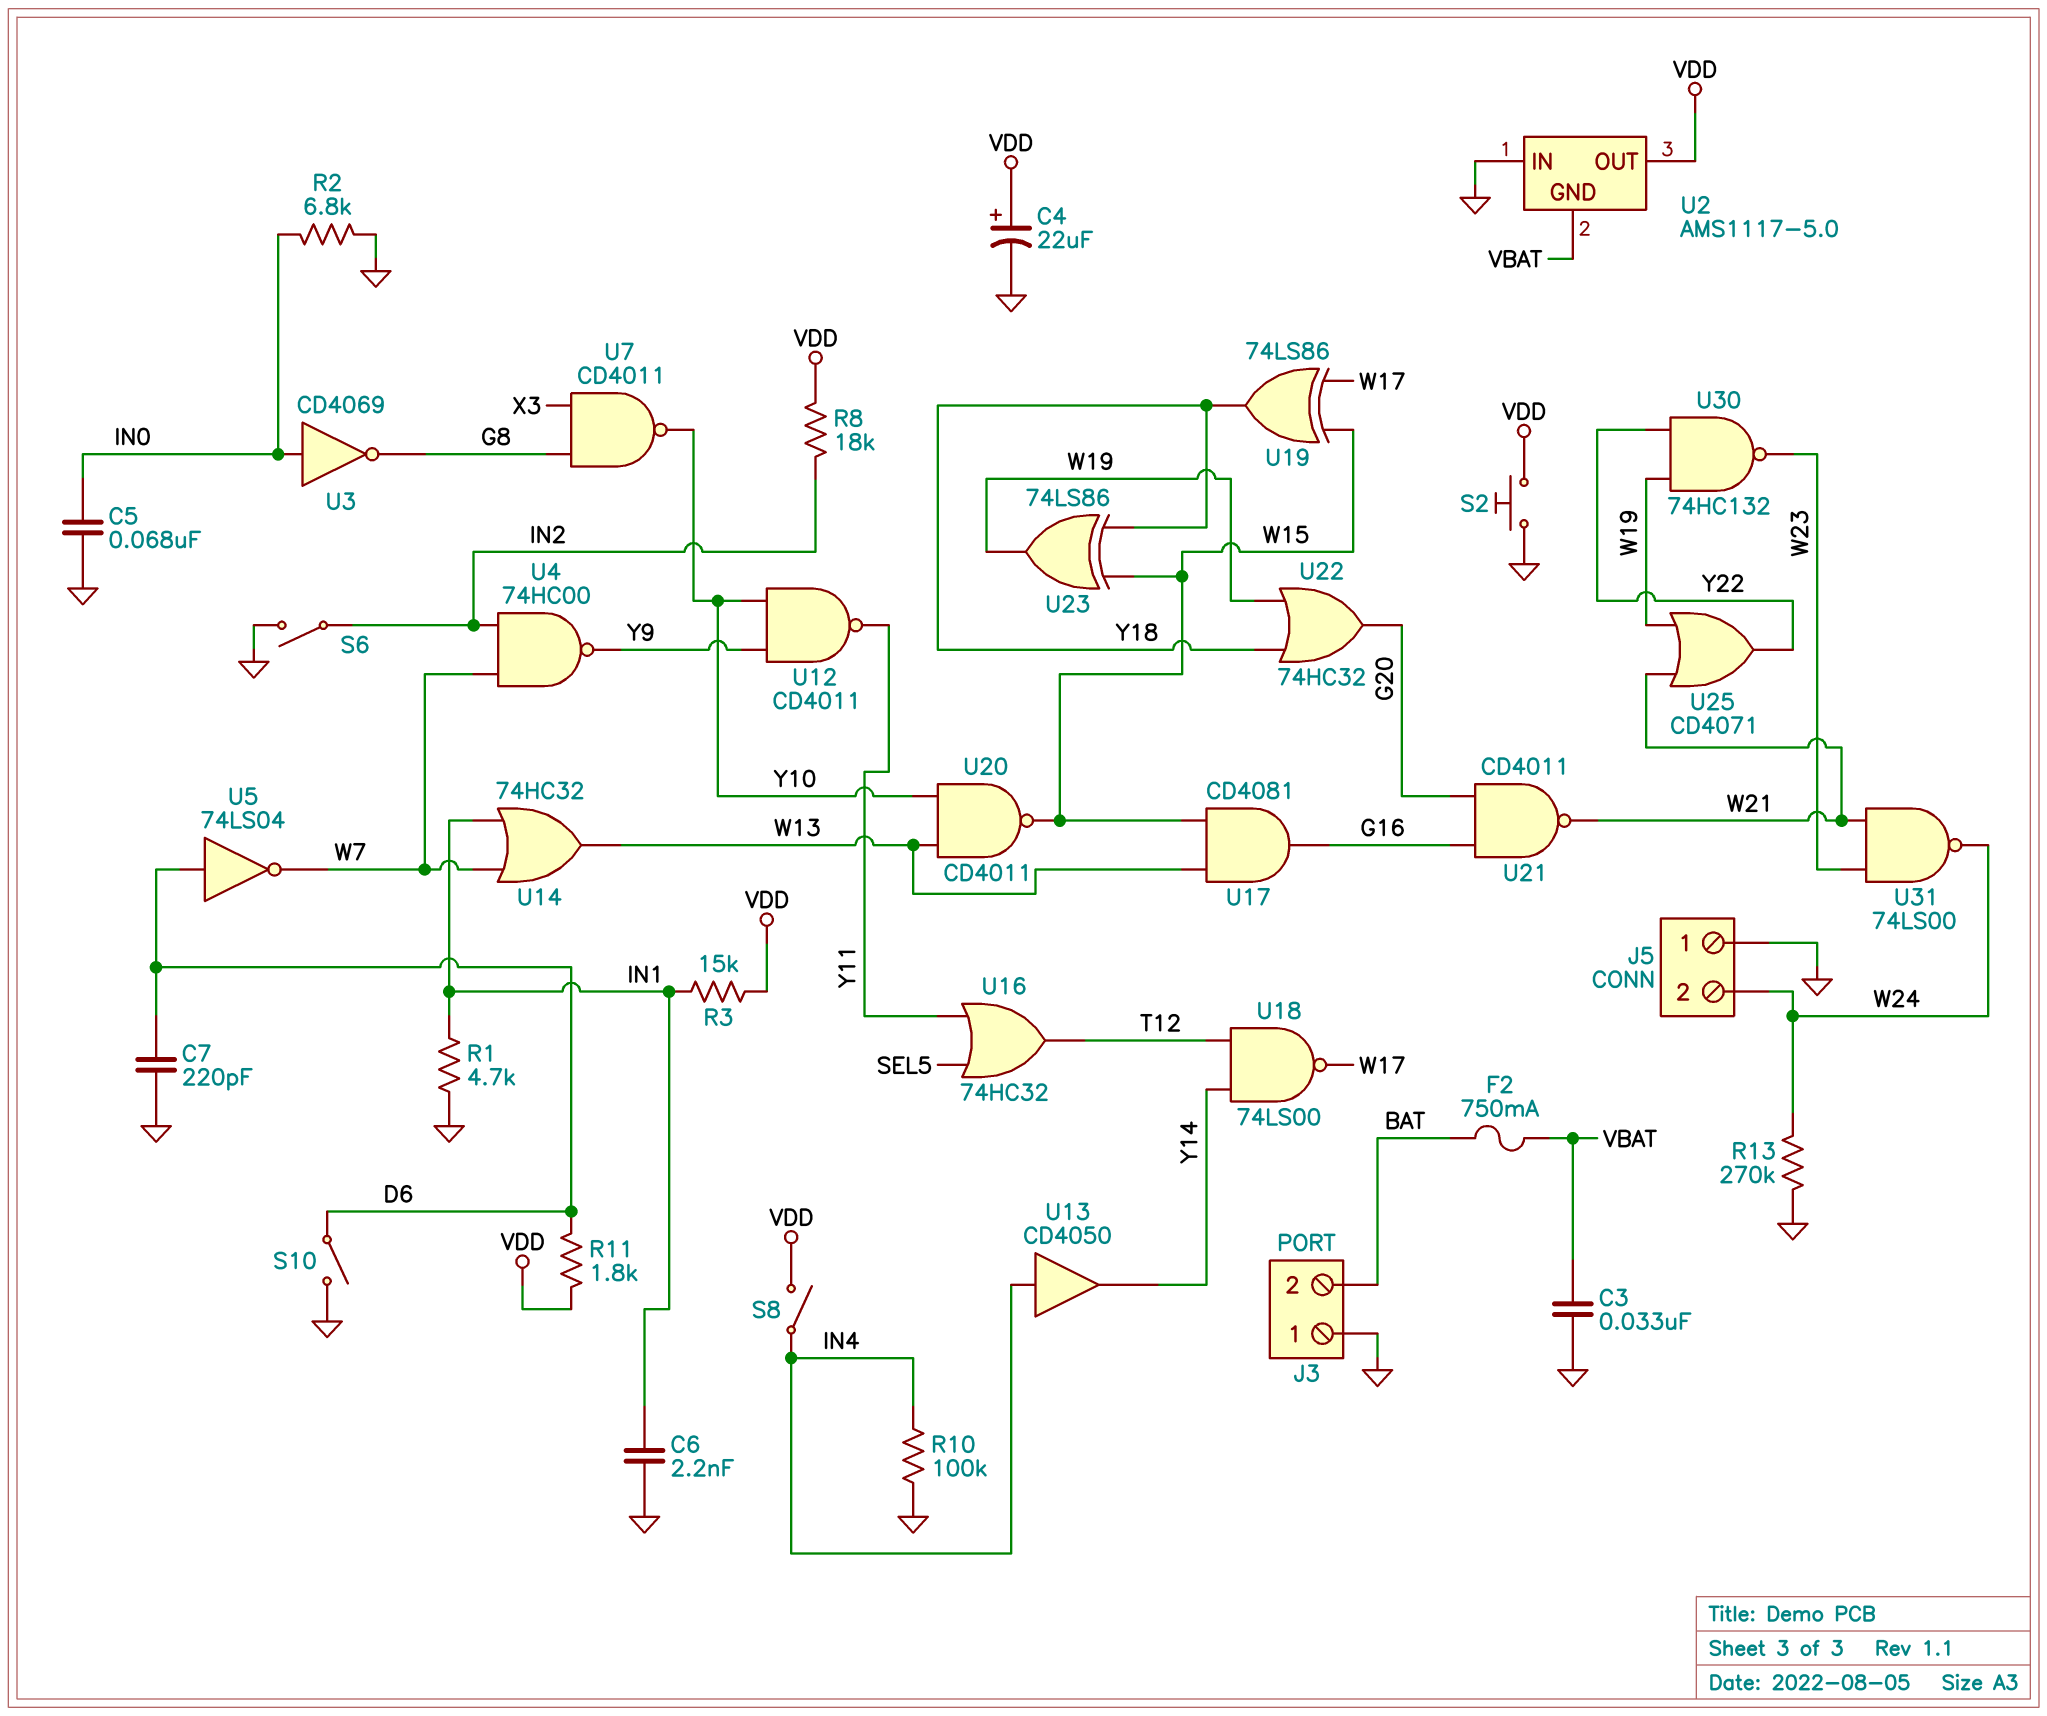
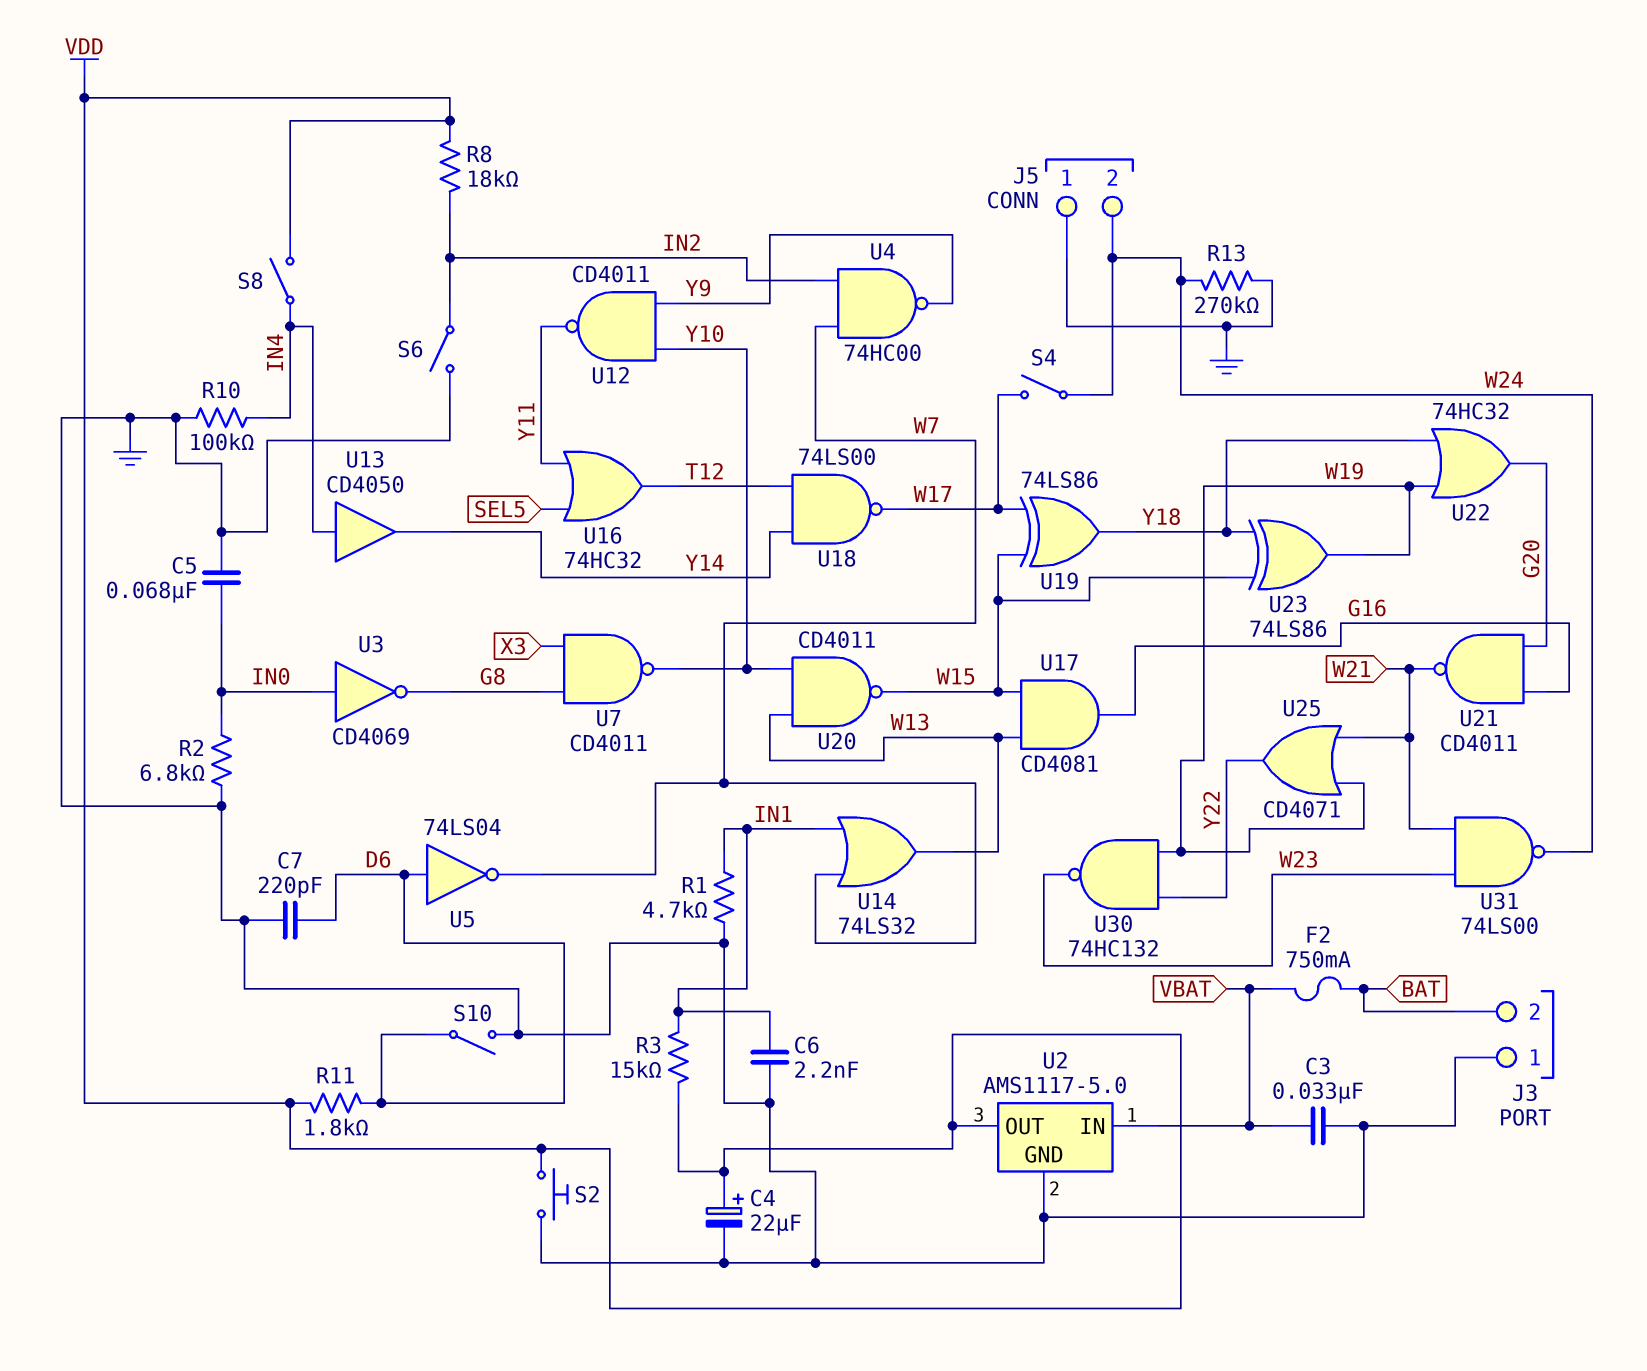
S4: none -> switch (W17, W24)
U2 pin GND: VBAT -> GND
U2 pin IN: GND -> VBAT
U14: OR 74HC32 (in IN1, in W7, out W13) -> OR 74LS32 (in IN1, in W7, out W13)

